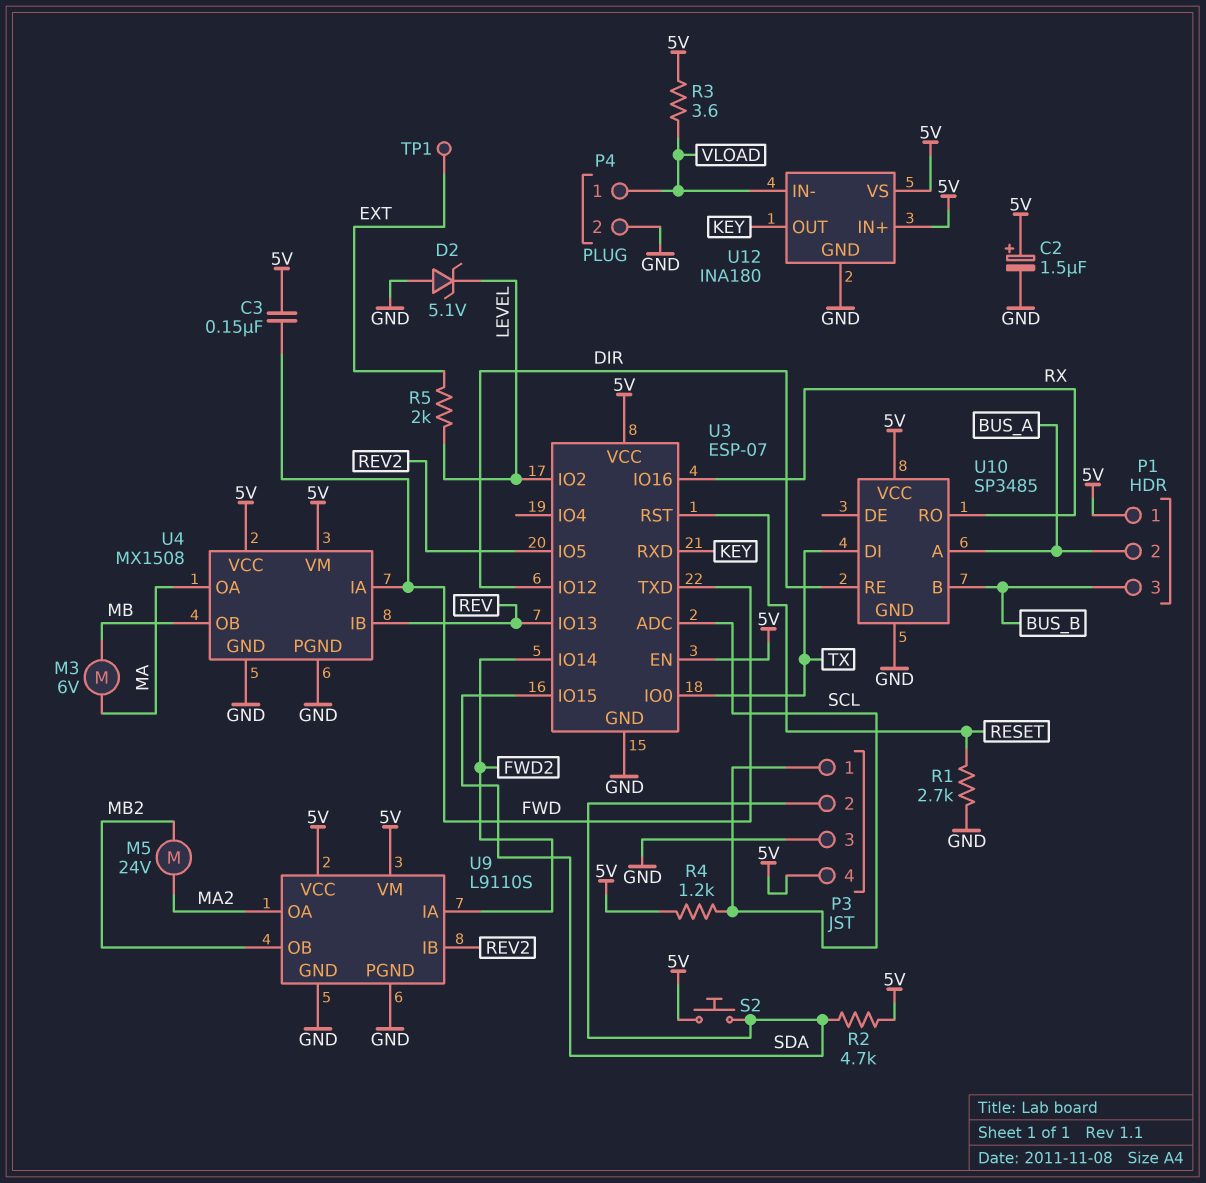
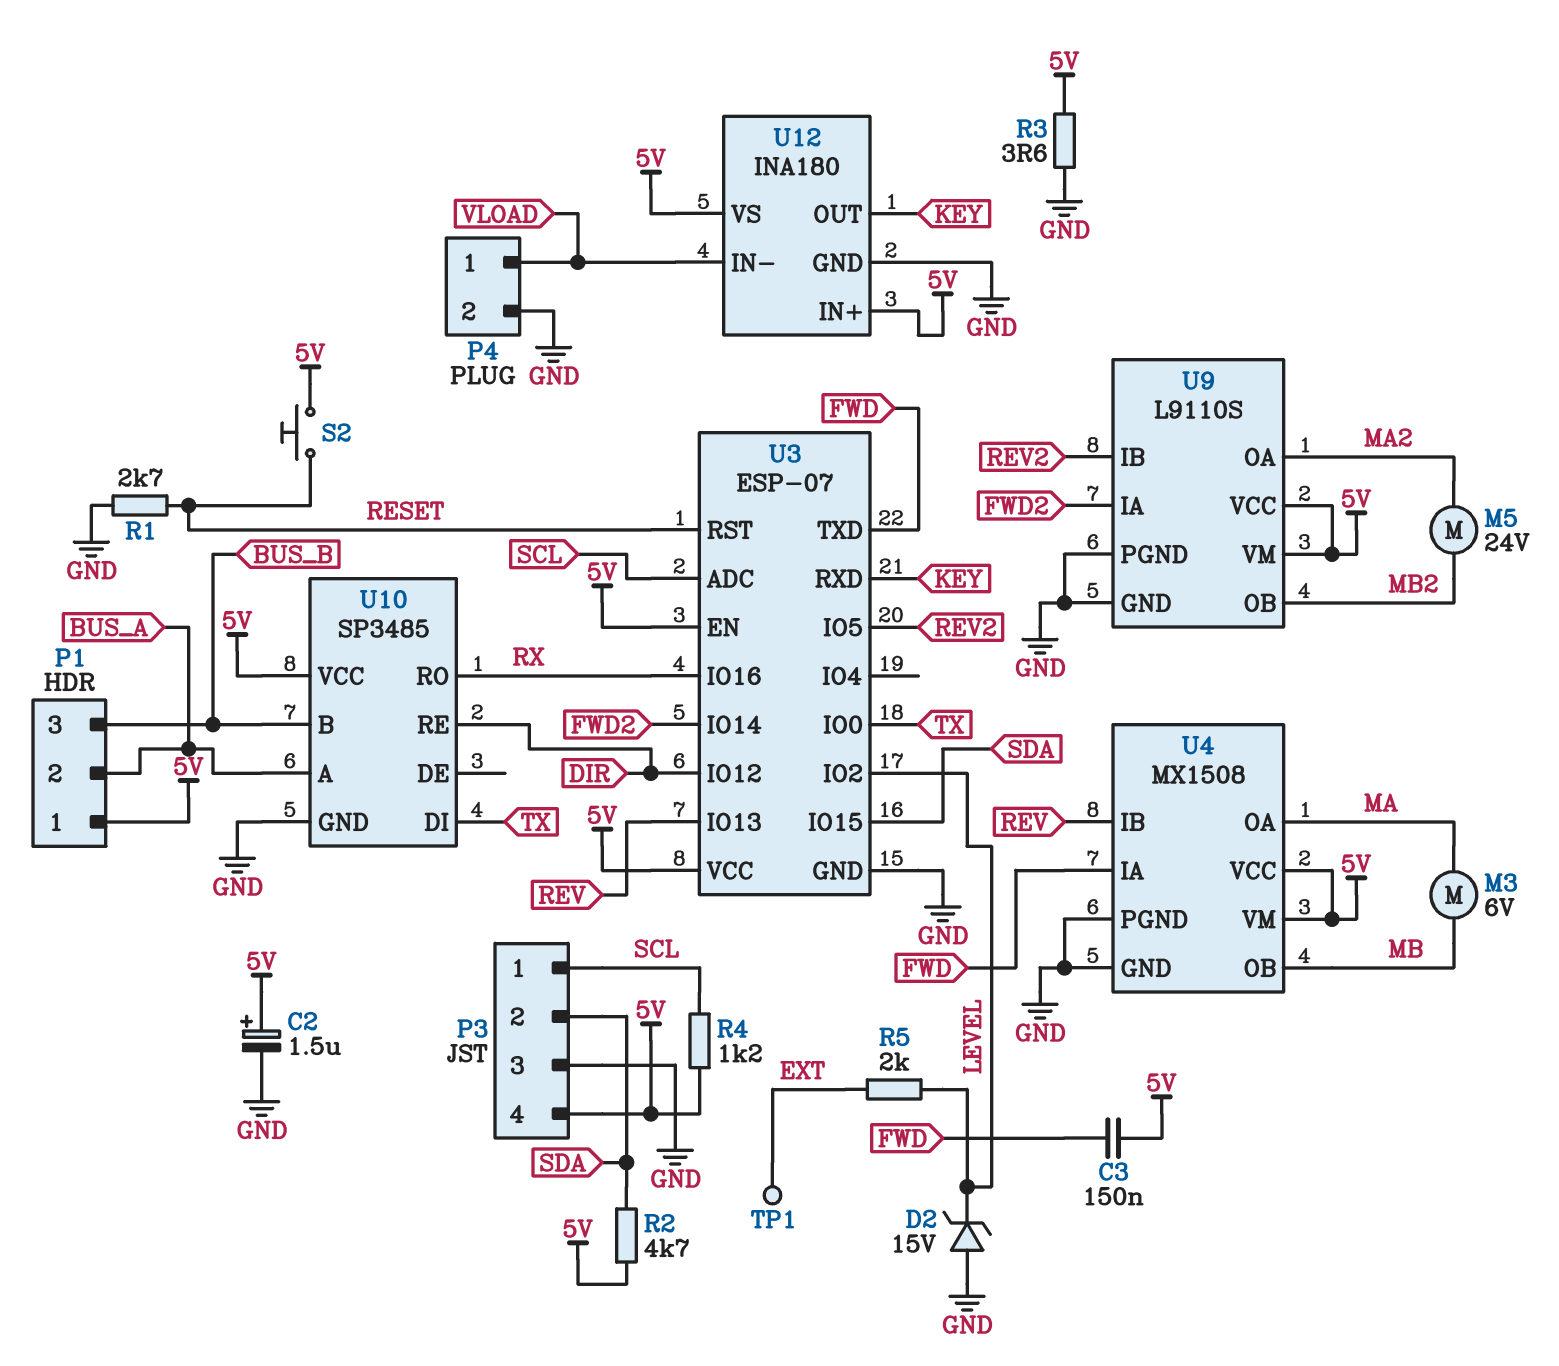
D2: zener 5.1V (A GND, K LEVEL) -> zener 15V (A GND, K LEVEL)
R3: 3.6 (5V, VLOAD) -> 3.6 (5V, GND)
S2: button (5V, SDA) -> button (5V, RESET)

